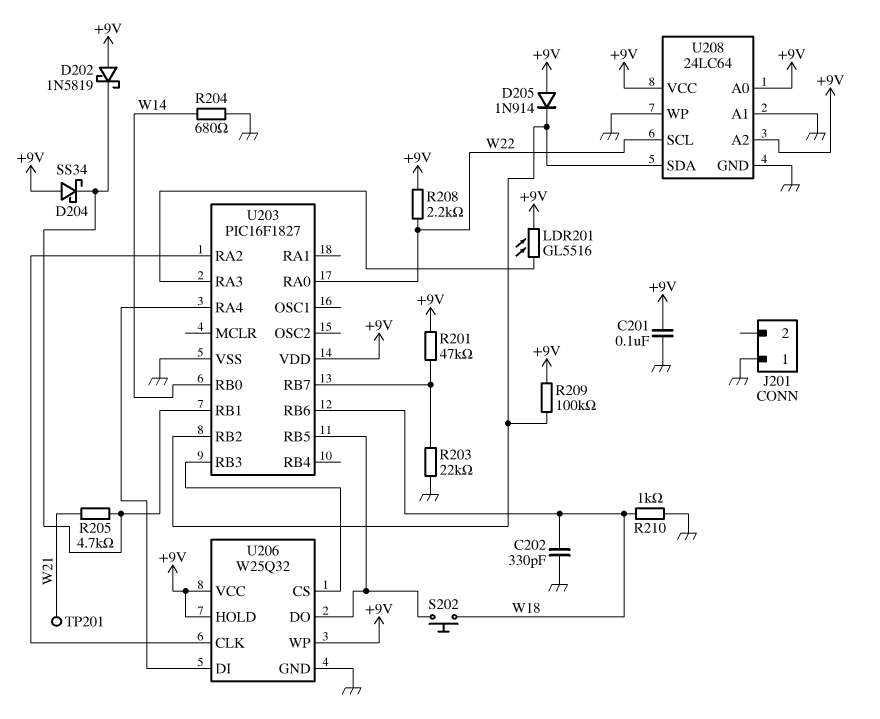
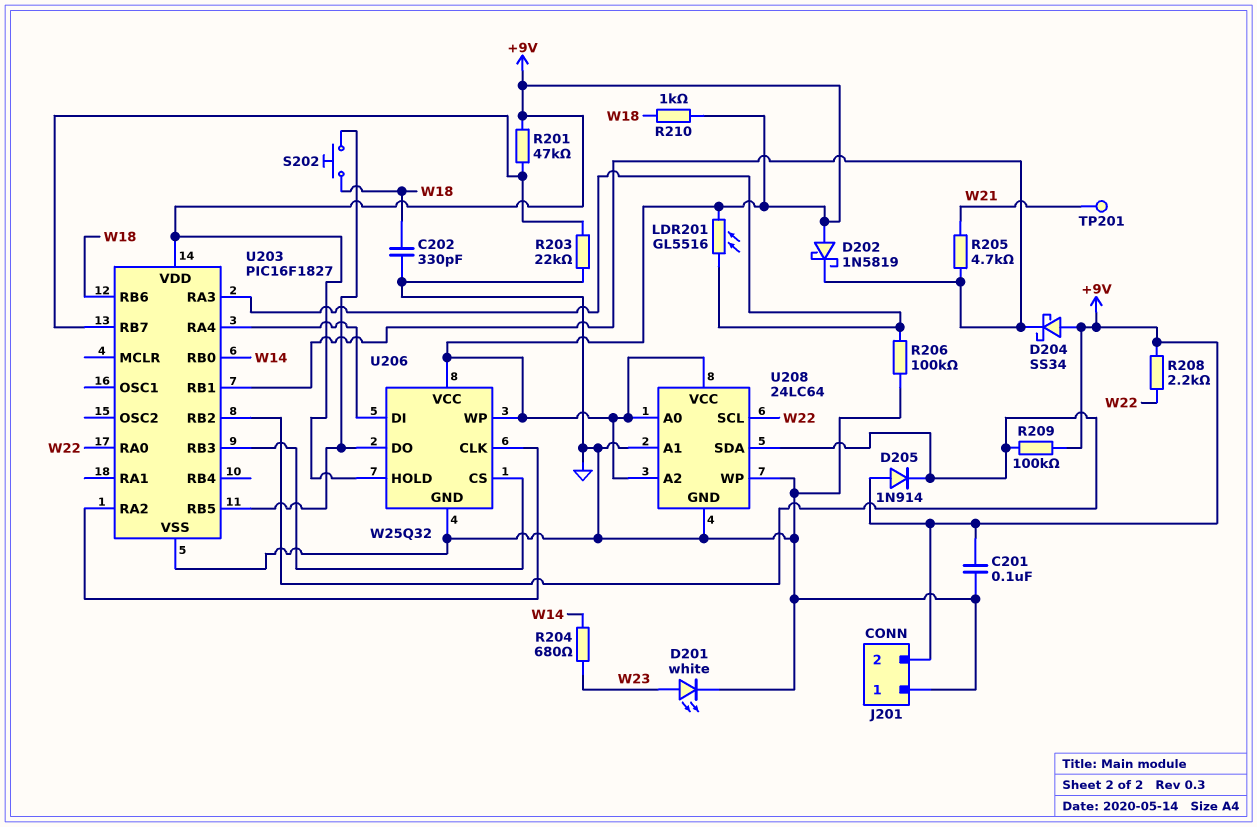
D201: none -> LED white (A W23, K GND)
J201 pin 2: none -> +9V
R204: 680 (GND, W14) -> 680 (W14, W23)
R206: none -> 100k (GND, U203/RA3)
R210: 1k (GND, W18) -> 1k (+9V, W18)

